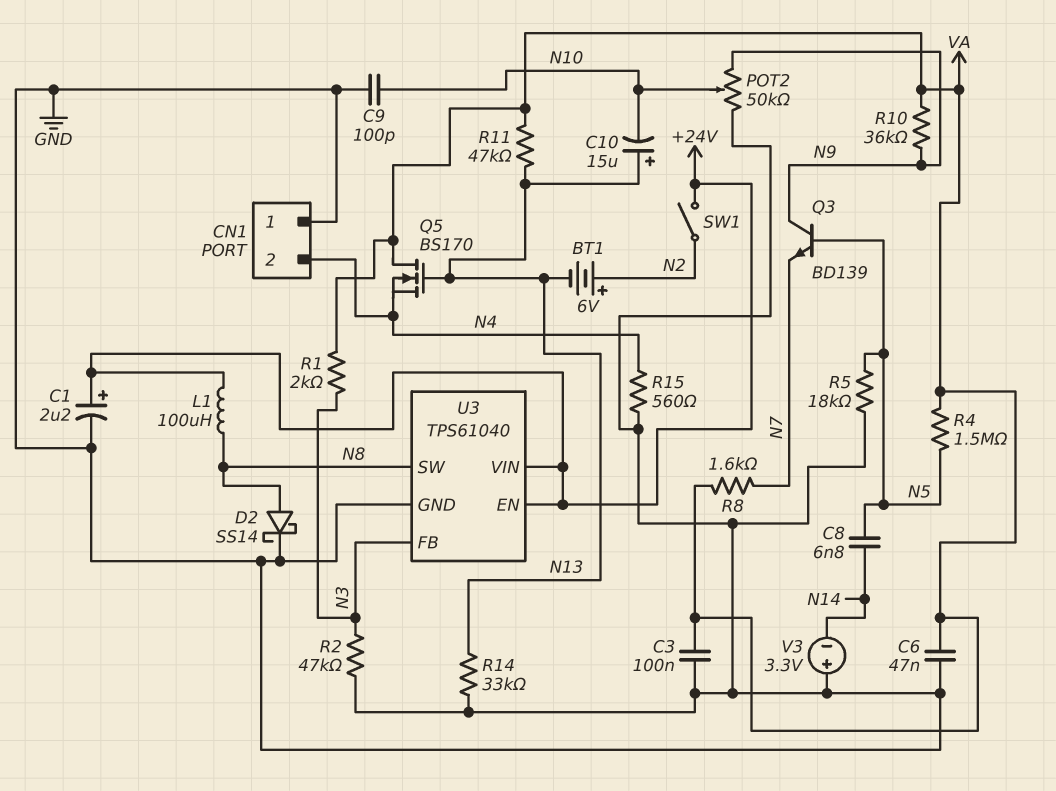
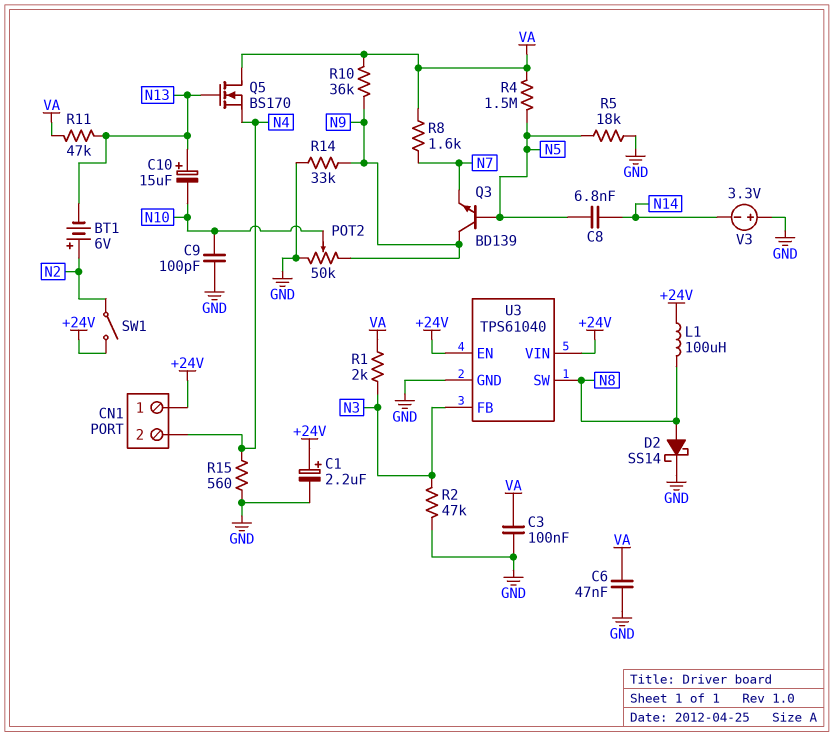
CN1 pin 1: GND -> +24V
R14: 33k (GND, N13) -> 33k (GND, N9)

